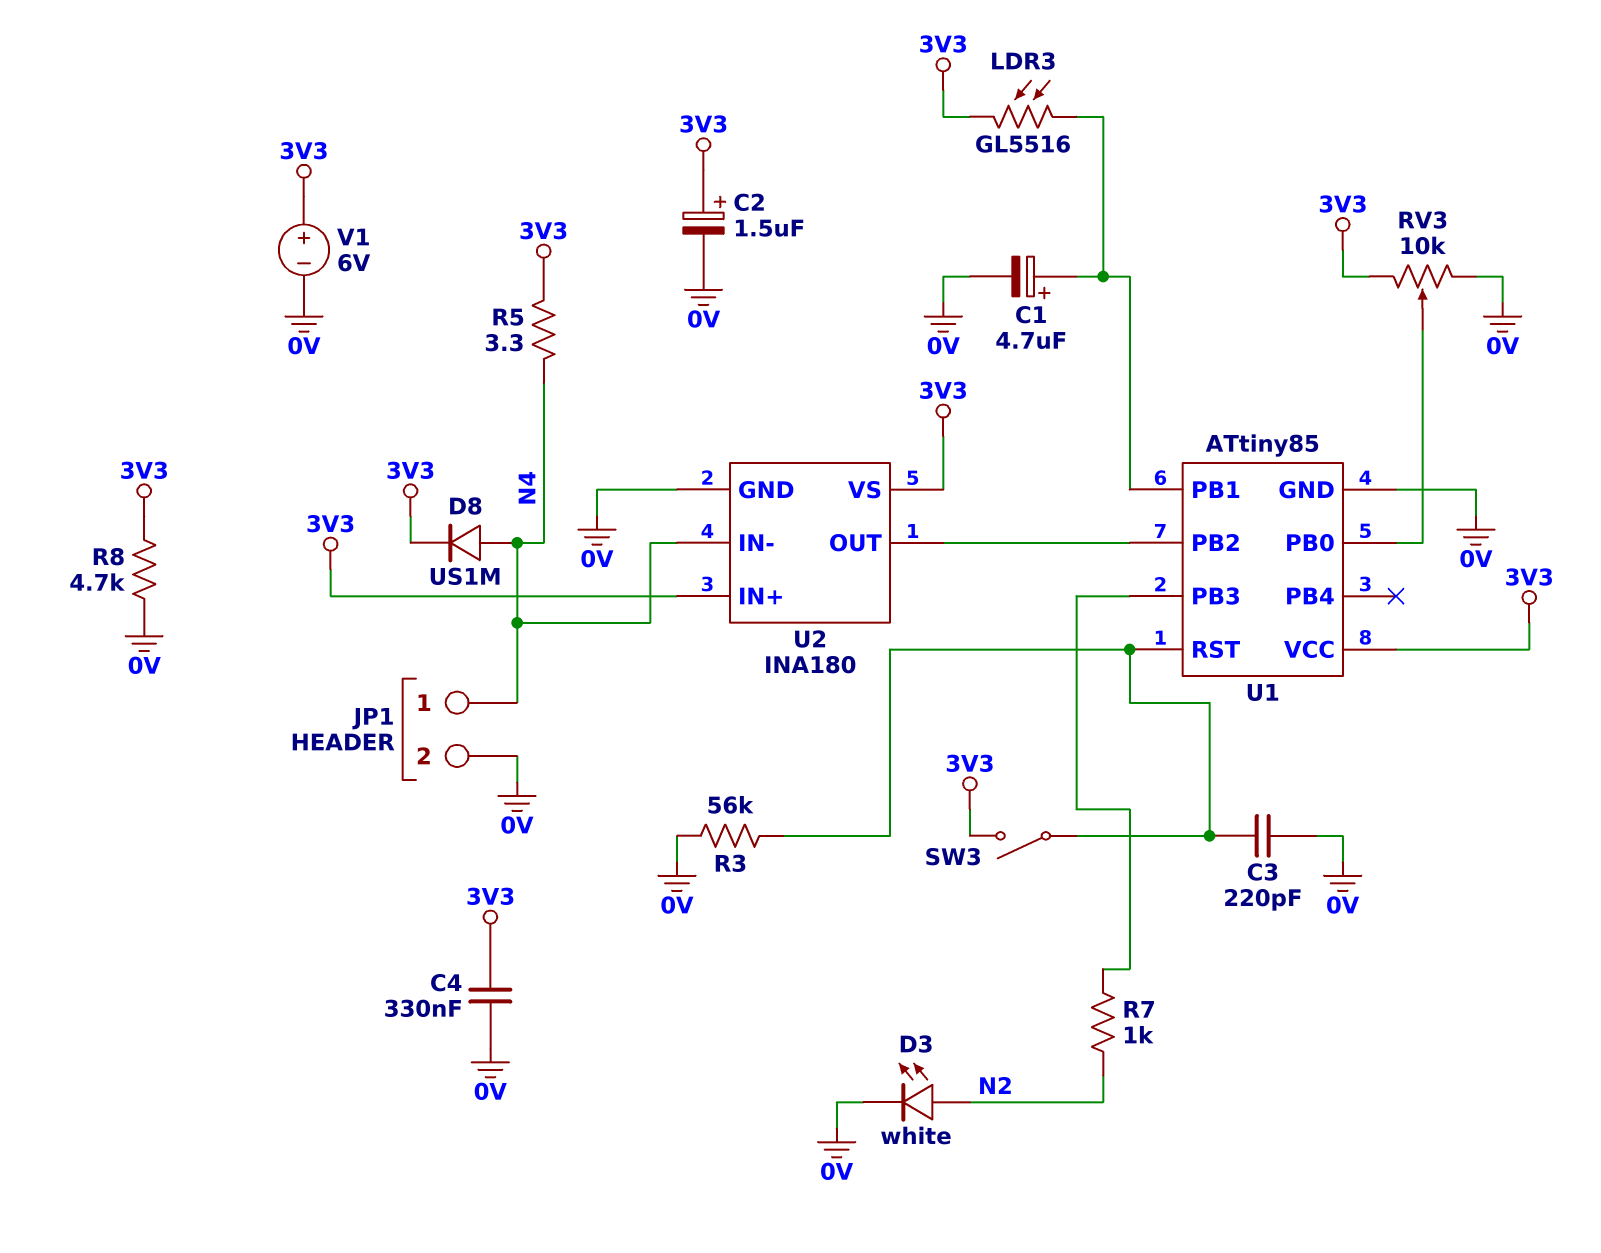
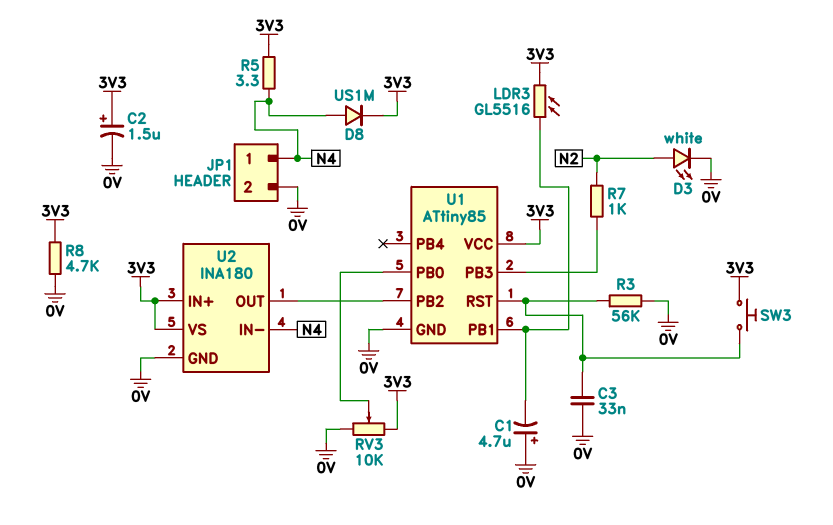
C1: 4.7uF (plus U1/PB1, minus 0V) -> 4.7uF (plus 0V, minus U1/PB1)
C3: 220pF (0V, U1/RST) -> 33nF (0V, U1/RST)
C4: 330nF (0V, 3V3) -> none
SW3: switch (3V3, U1/RST) -> button (3V3, U1/RST)
V1: 6V (plus 3V3, minus 0V) -> none

